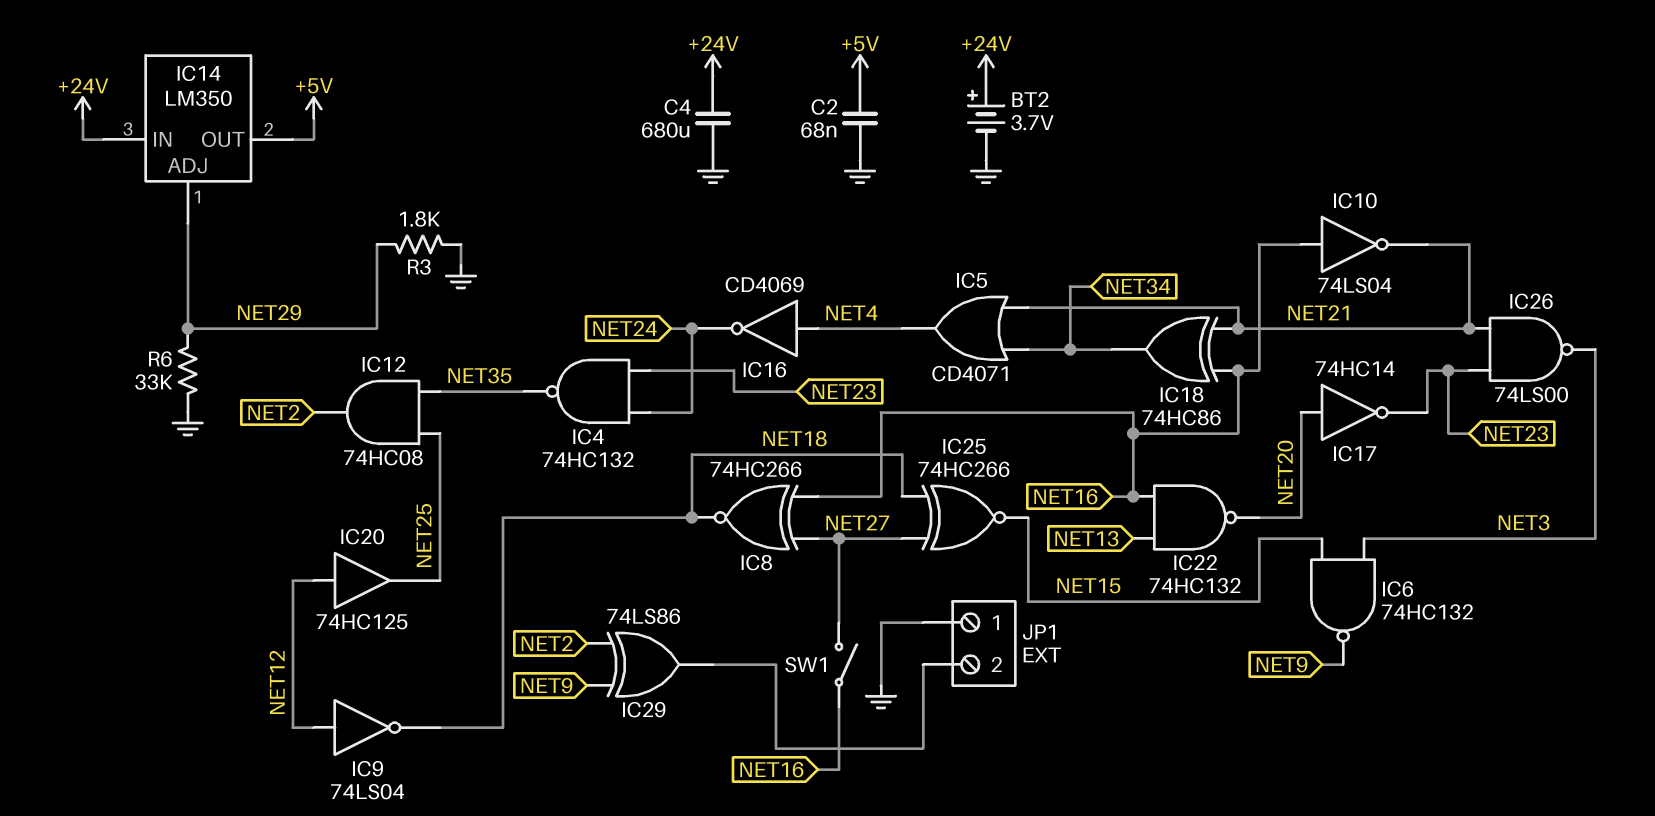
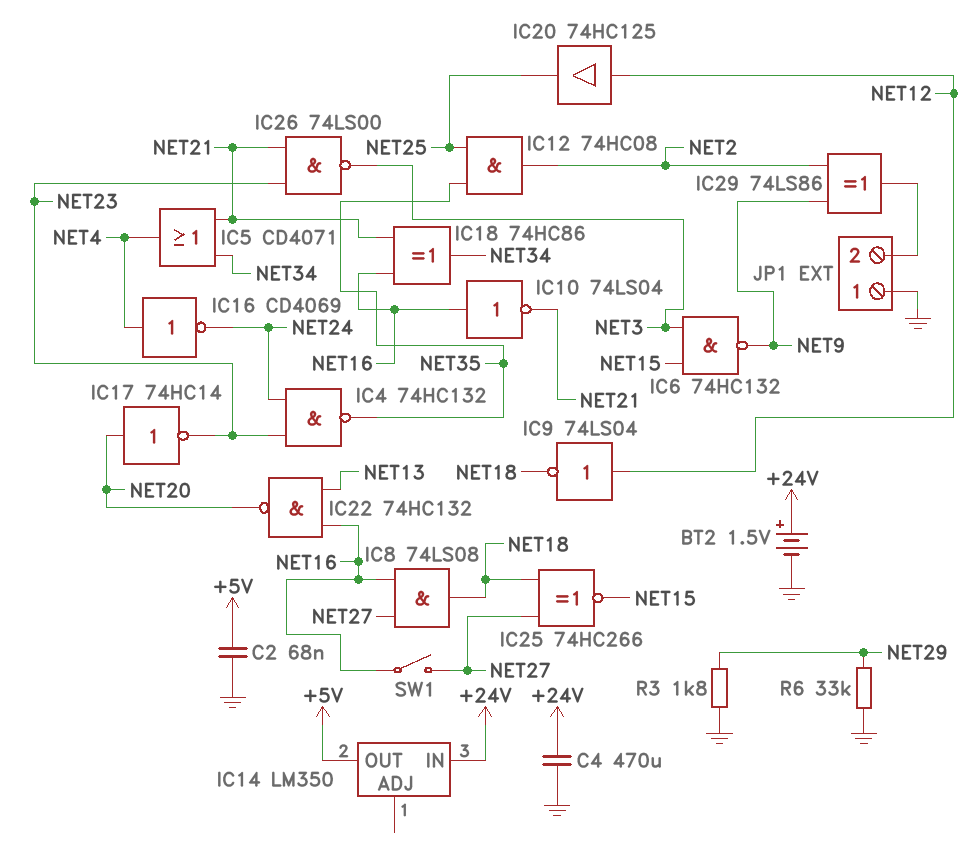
BT2: 3.7V (plus +24V, minus GND) -> 1.5V (plus +24V, minus GND)
C4: 680uF (+24V, GND) -> 470uF (+24V, GND)
IC8: XNOR 74HC266 (in NET16, in NET27, out NET18) -> AND 74LS08 (in NET16, in NET27, out NET18)
IC14 pin ADJ: NET29 -> none

